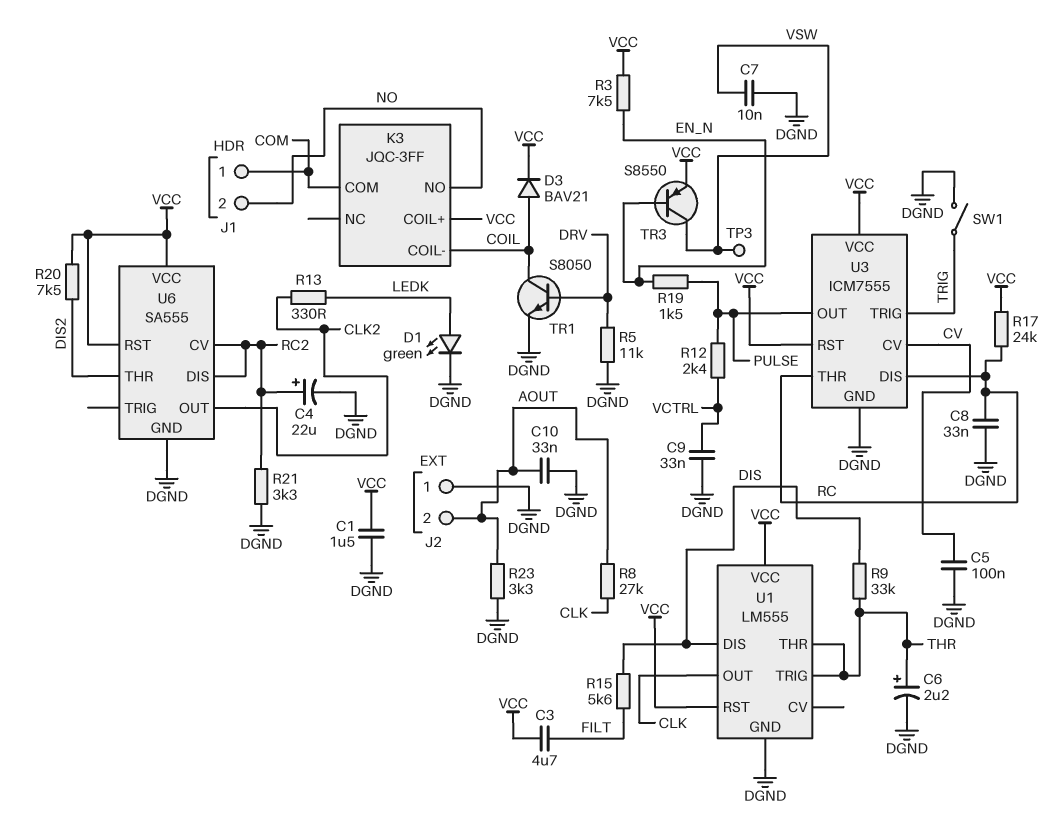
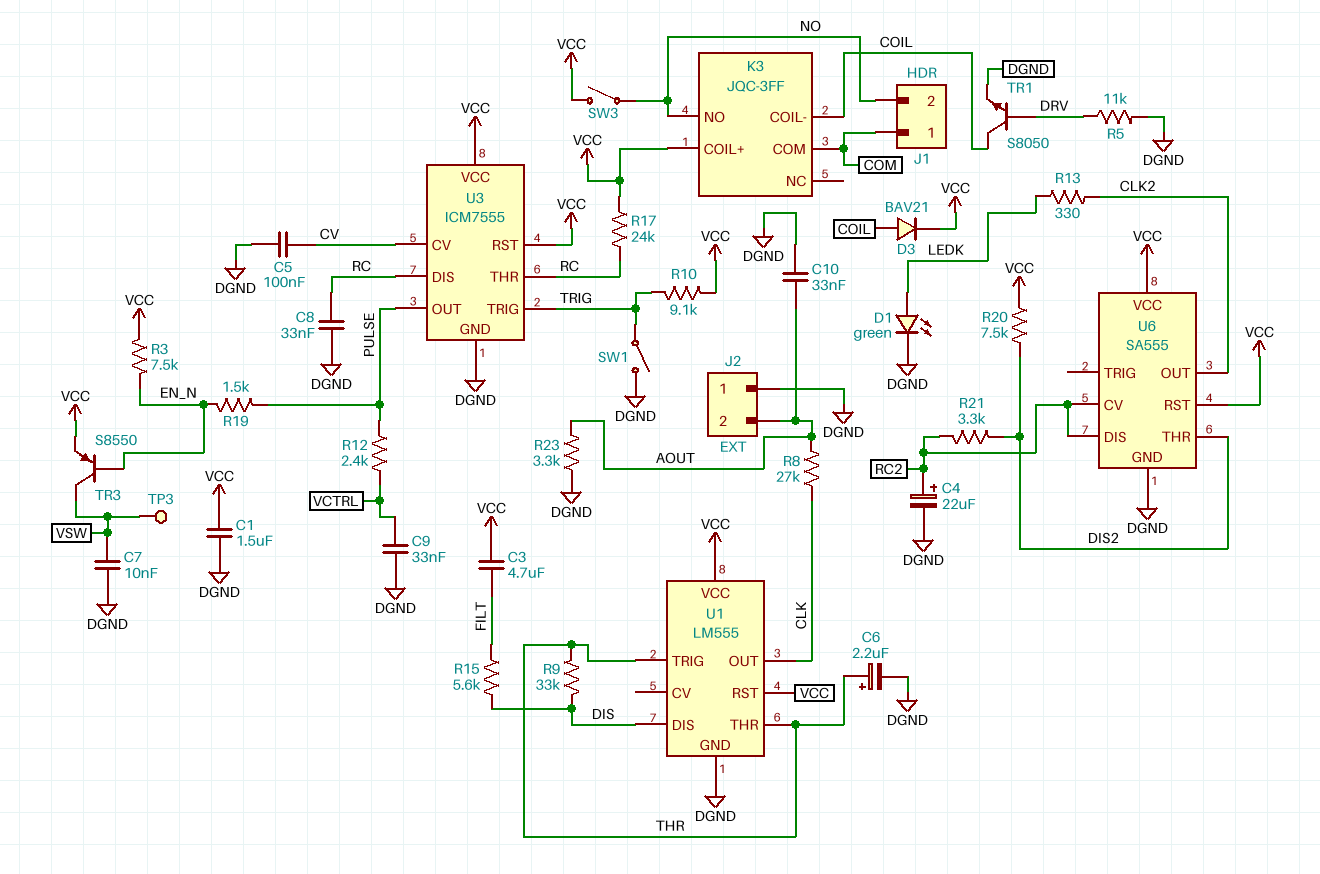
R10: none -> 9.1k (TRIG, VCC)
R21: 3.3k (DGND, RC2) -> 3.3k (DIS2, RC2)
SW3: none -> switch (NO, VCC)

